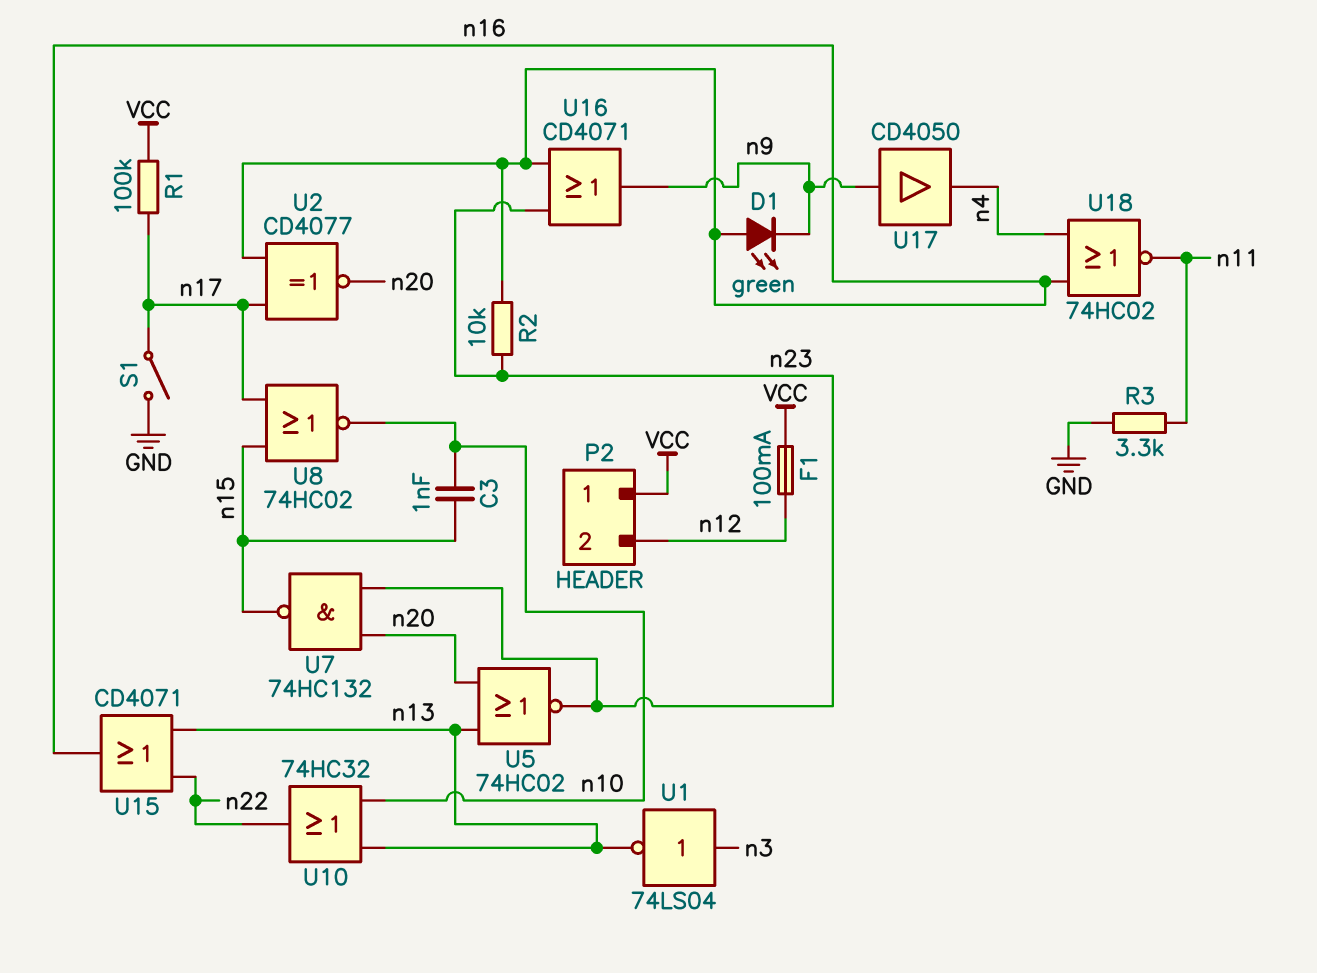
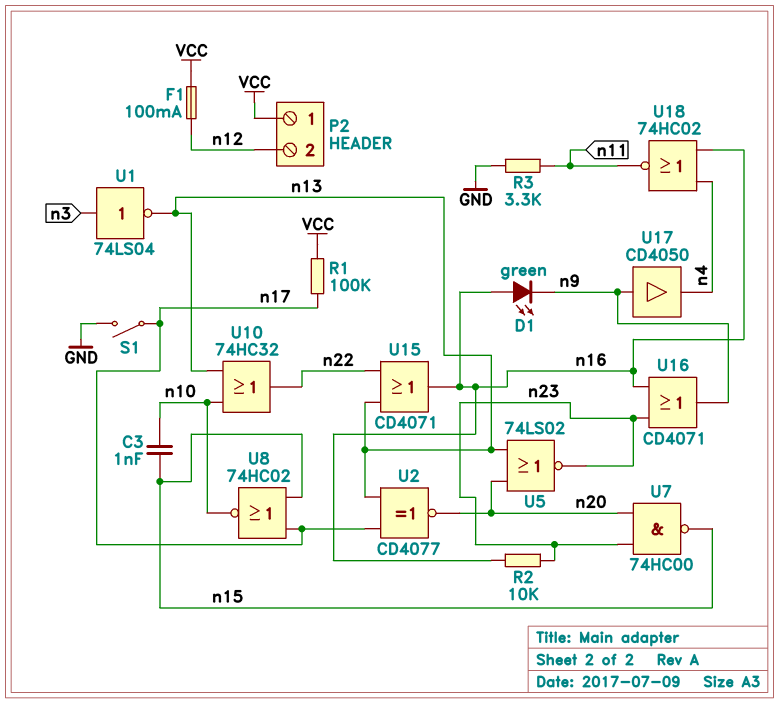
U2: XNOR CD4077 (in n16, in n17, out n20) -> XNOR CD4077 (in n13, in n17, out n20)
U5: NOR 74HC02 (in n13, in n20, out n23) -> NOR 74LS02 (in n13, in n20, out n23)
U7: NAND 74HC132 (in n20, in n23, out n15) -> NAND 74HC00 (in n20, in n23, out n15)

